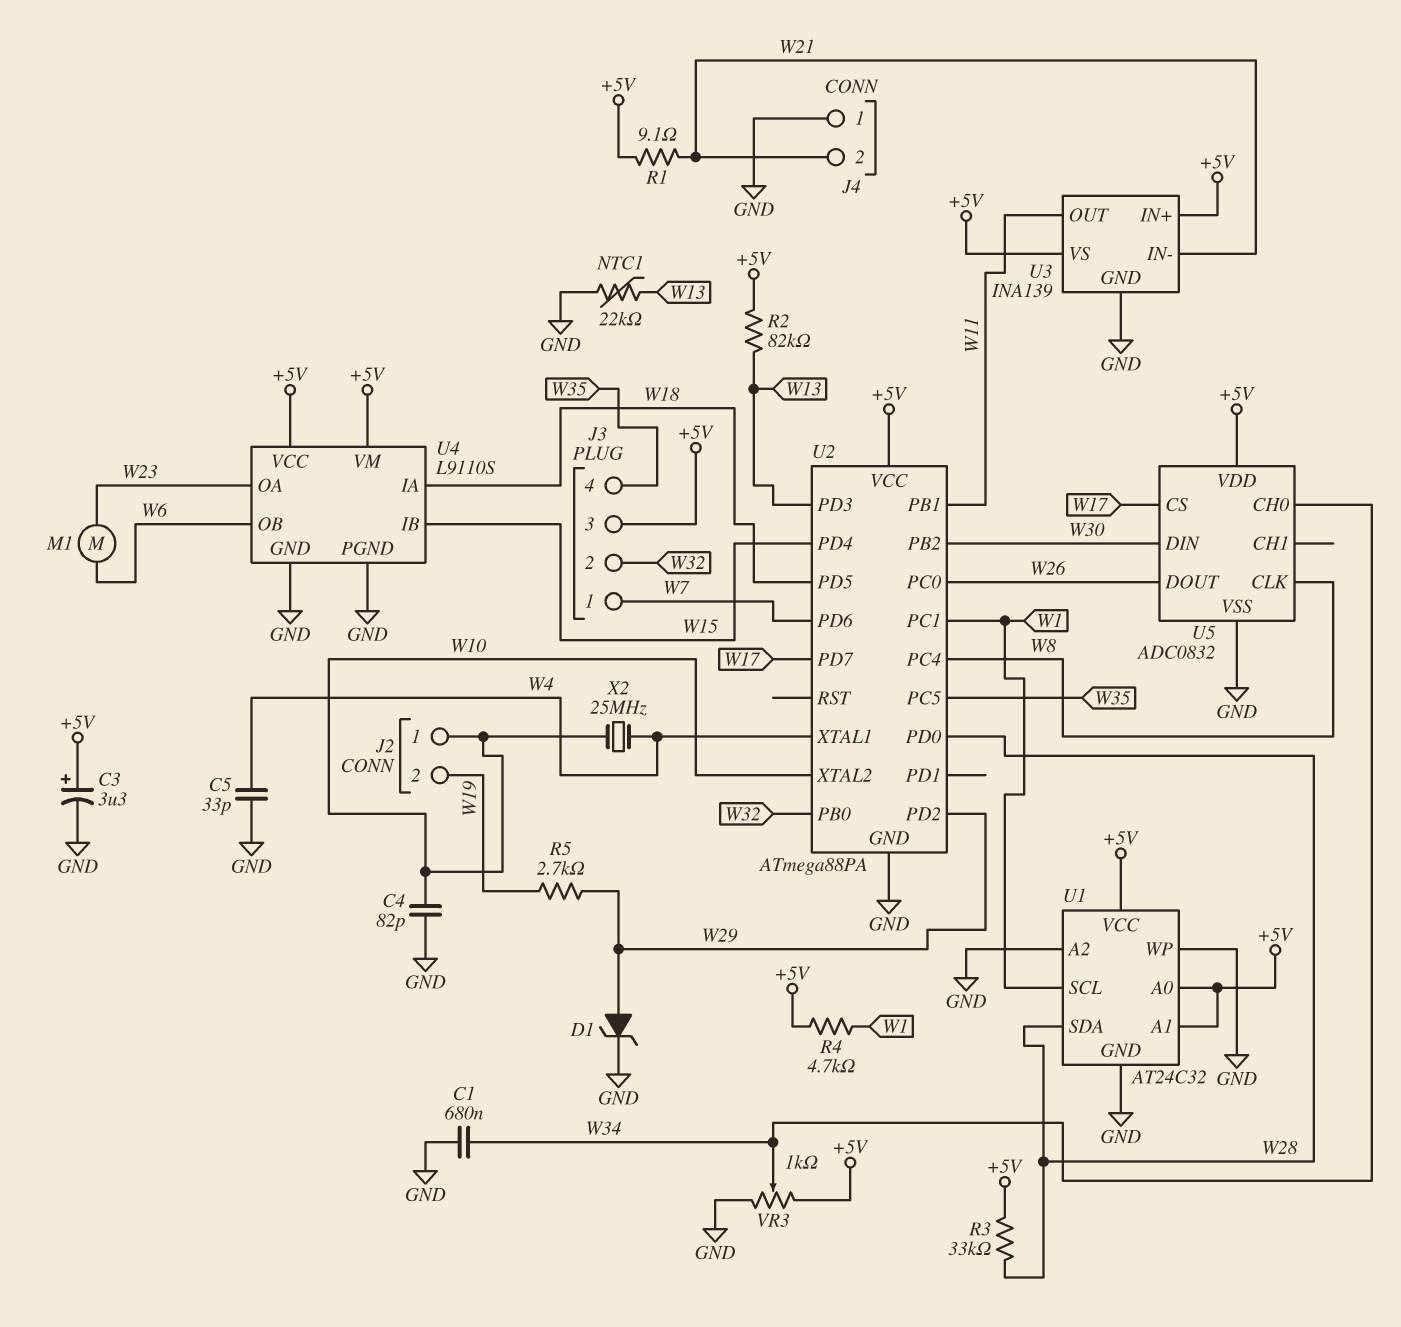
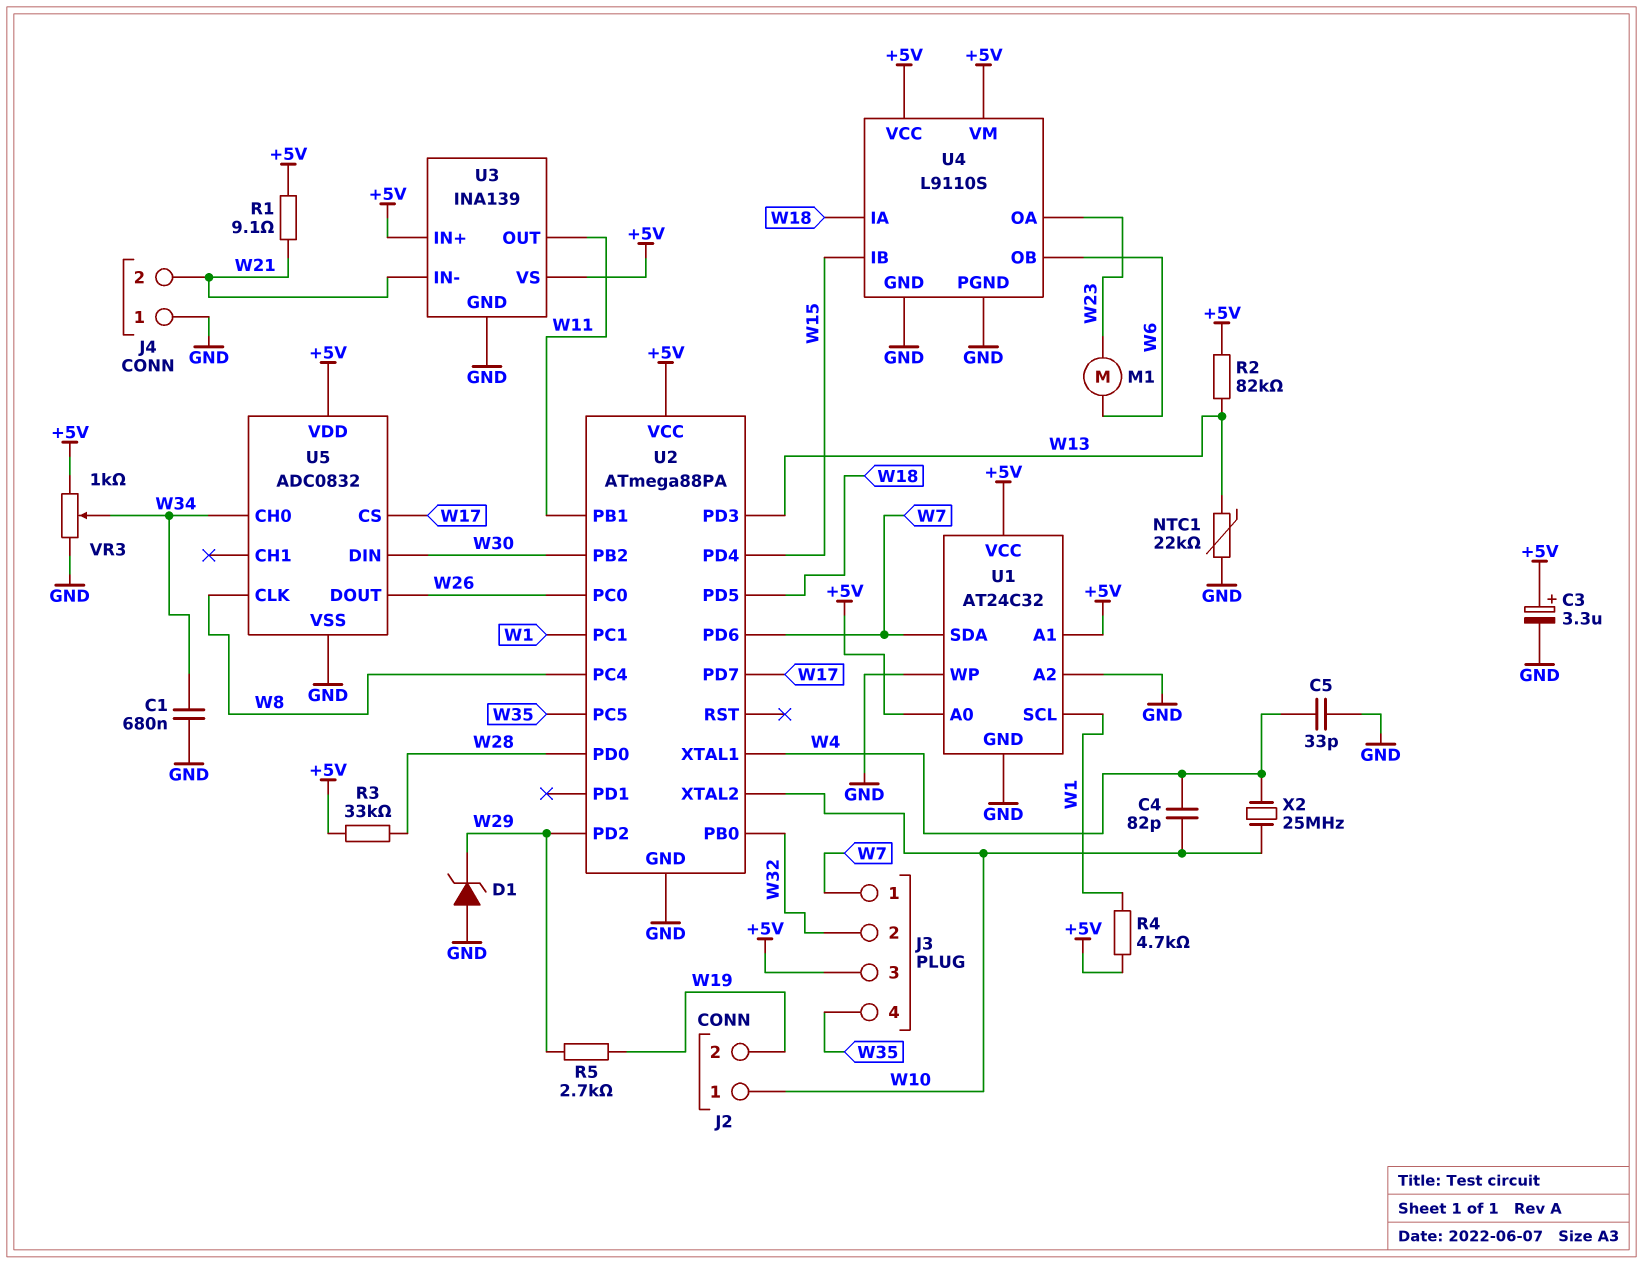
C4: 82pF (GND, W10) -> 82pF (W4, W10)
D1: zener (A W29, K GND) -> zener (A GND, K W29)
U1 pin SDA: W28 -> W7

